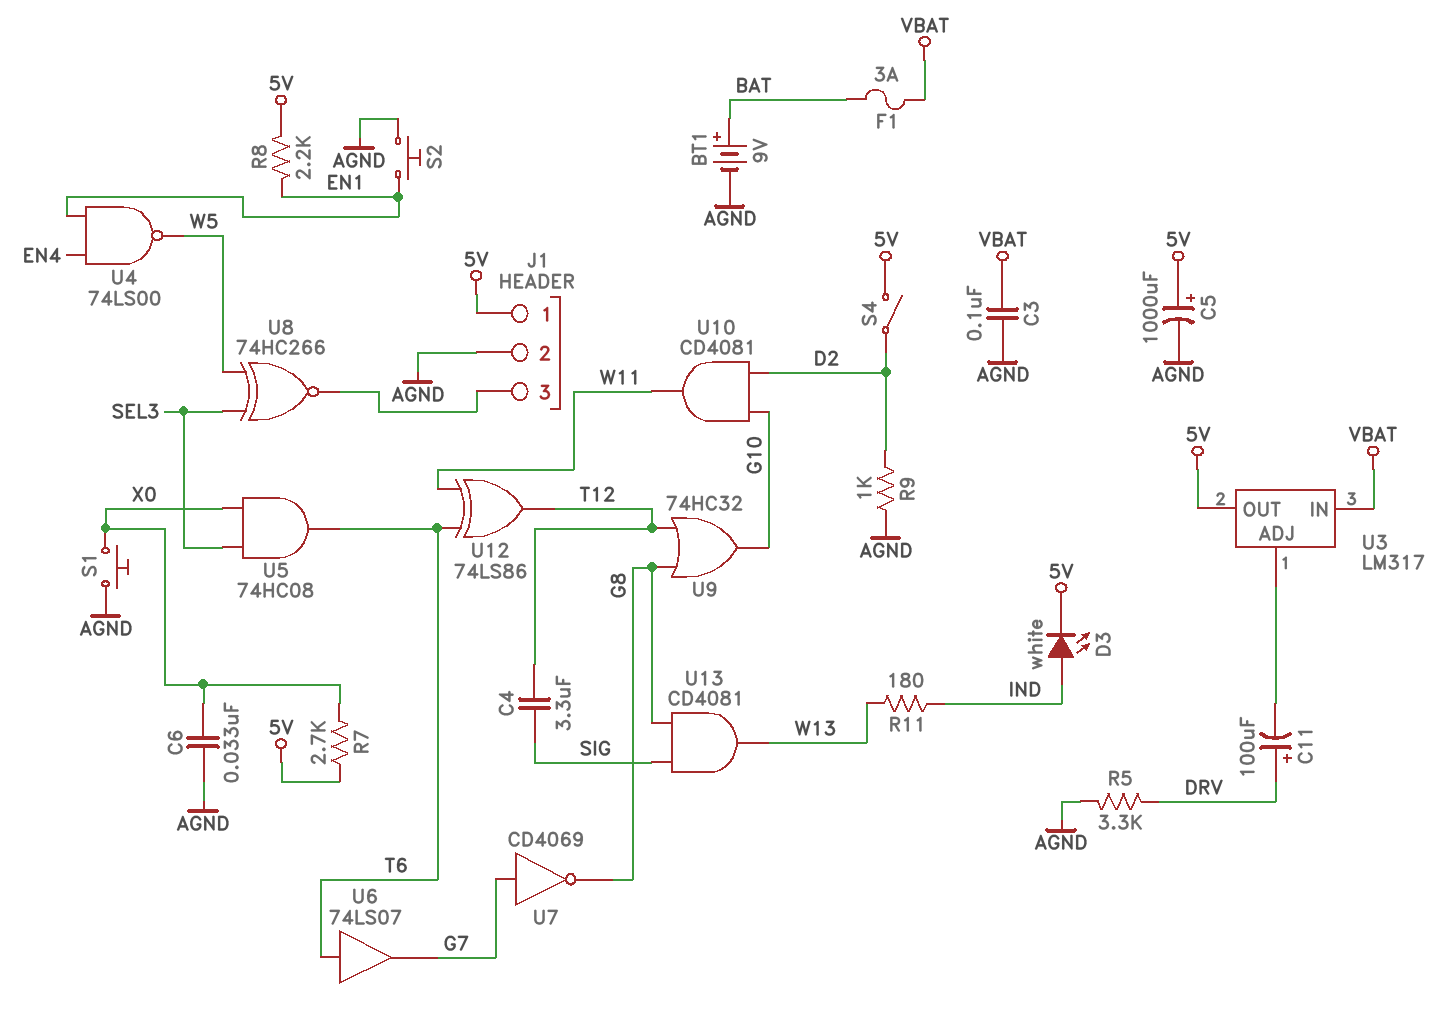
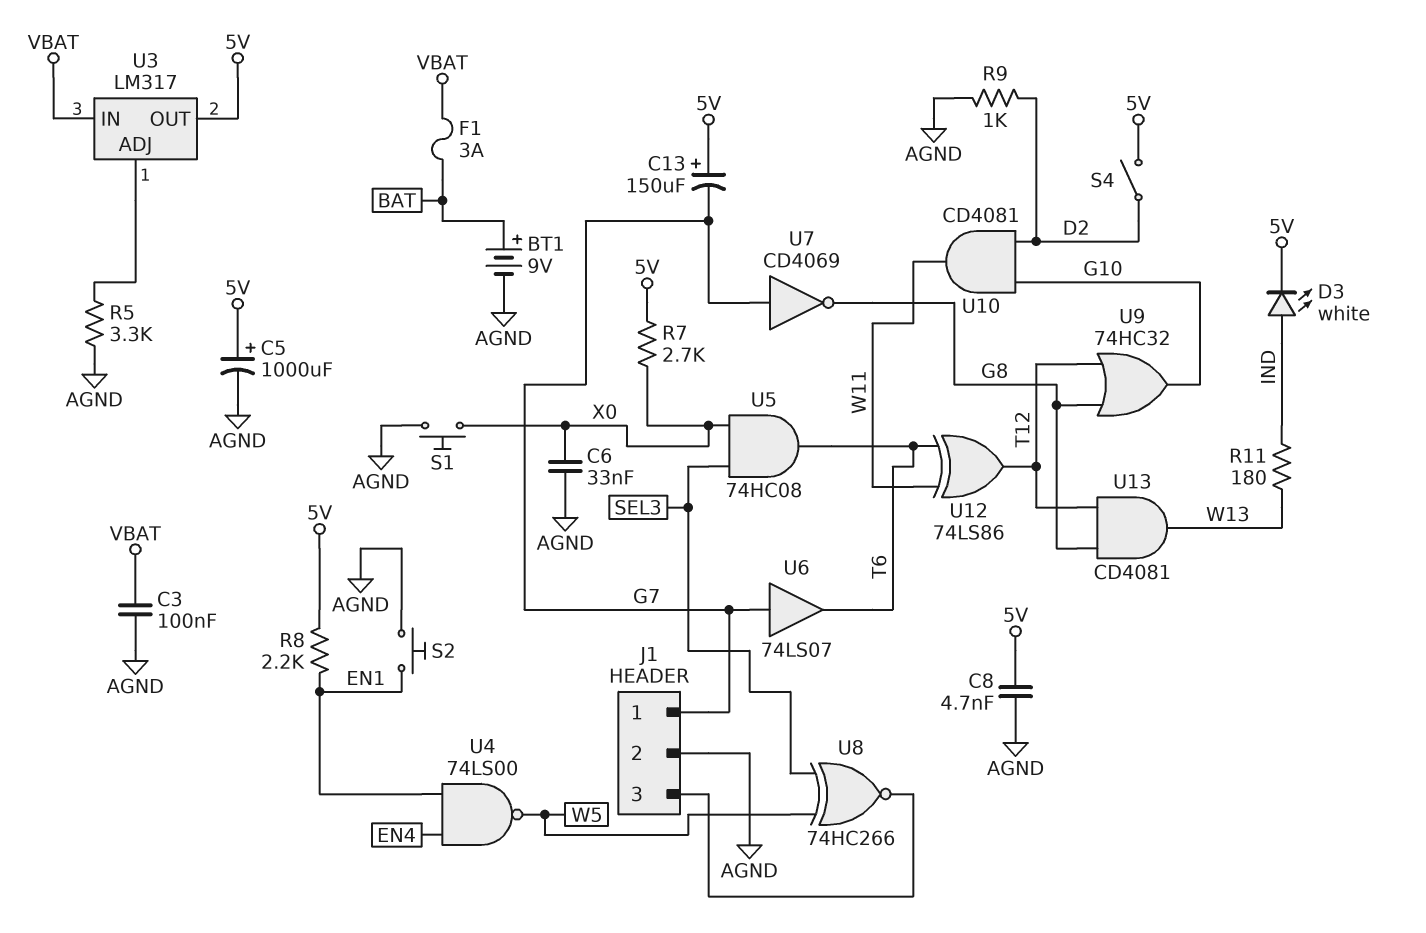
C4: 3.3uF (SIG, T12) -> none
C8: none -> 4.7nF (5V, AGND)
C11: 100uF (plus DRV, minus U3/ADJ) -> none
C13: none -> 150uF (plus 5V, minus G7)
J1 pin 1: 5V -> G7
R5: 3.3k (AGND, DRV) -> 3.3k (AGND, U3/ADJ)
U6: buffer 74LS07 (in T6, out G7) -> buffer 74LS07 (in G7, out T6)
U13: AND CD4081 (in G8, in SIG, out W13) -> AND CD4081 (in G8, in T12, out W13)

